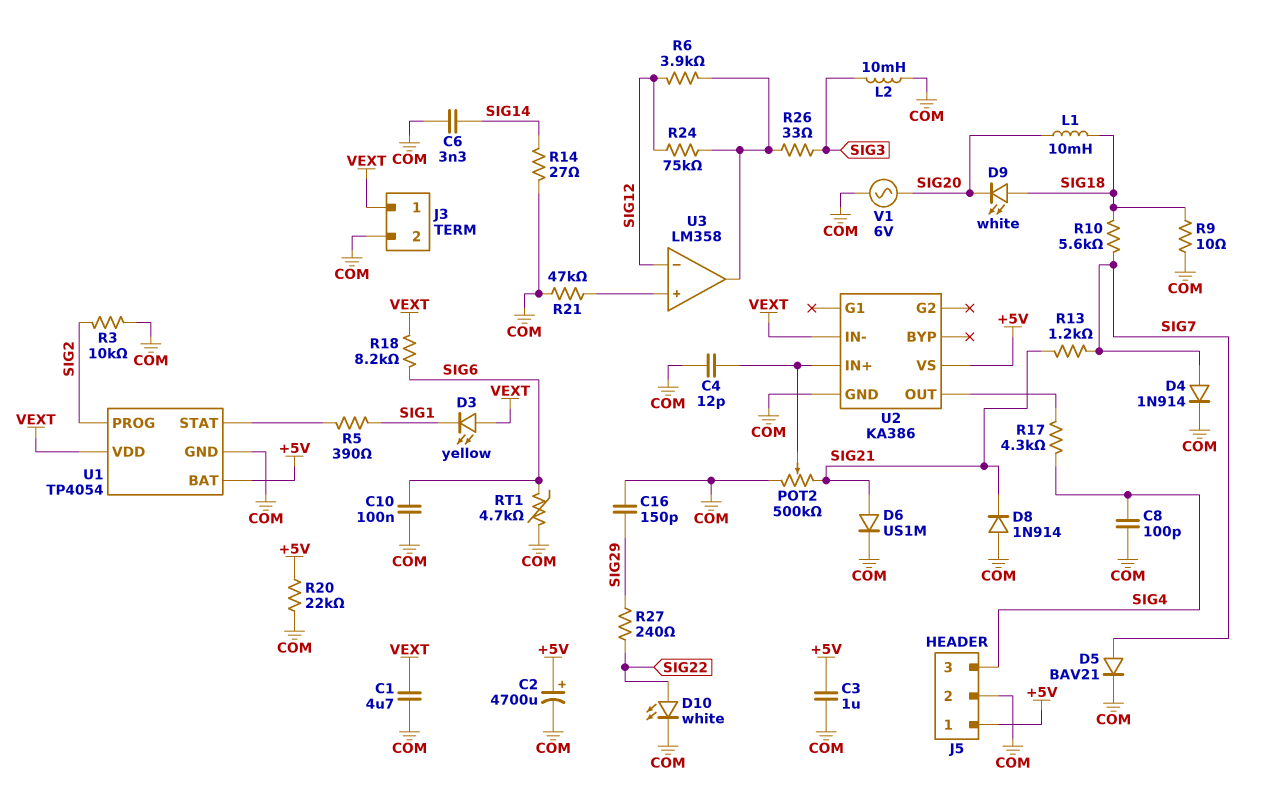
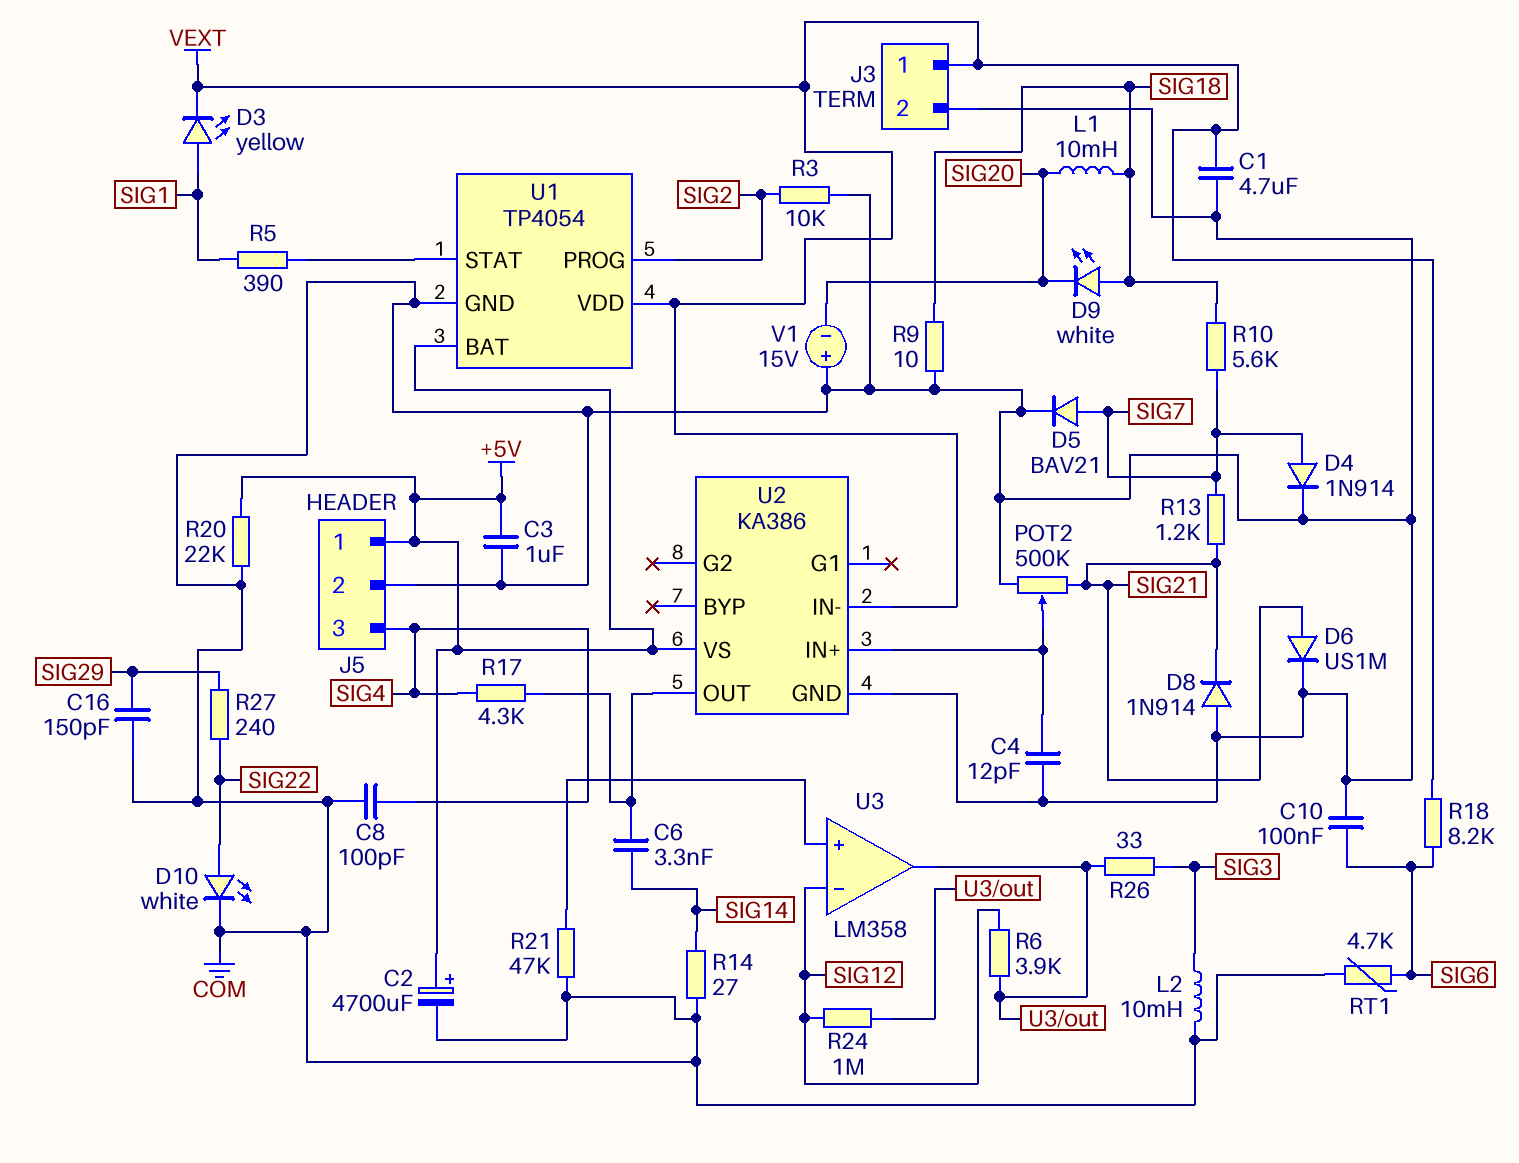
C6: 3.3nF (COM, SIG14) -> 3.3nF (SIG14, U2/OUT)
D3: LED yellow (A VEXT, K SIG1) -> LED yellow (A SIG1, K VEXT)
R24: 75k (SIG12, U3/out) -> 1M (SIG12, U3/out)
V1: AC 6V (COM, SIG20) -> 15V (plus COM, minus SIG20)

